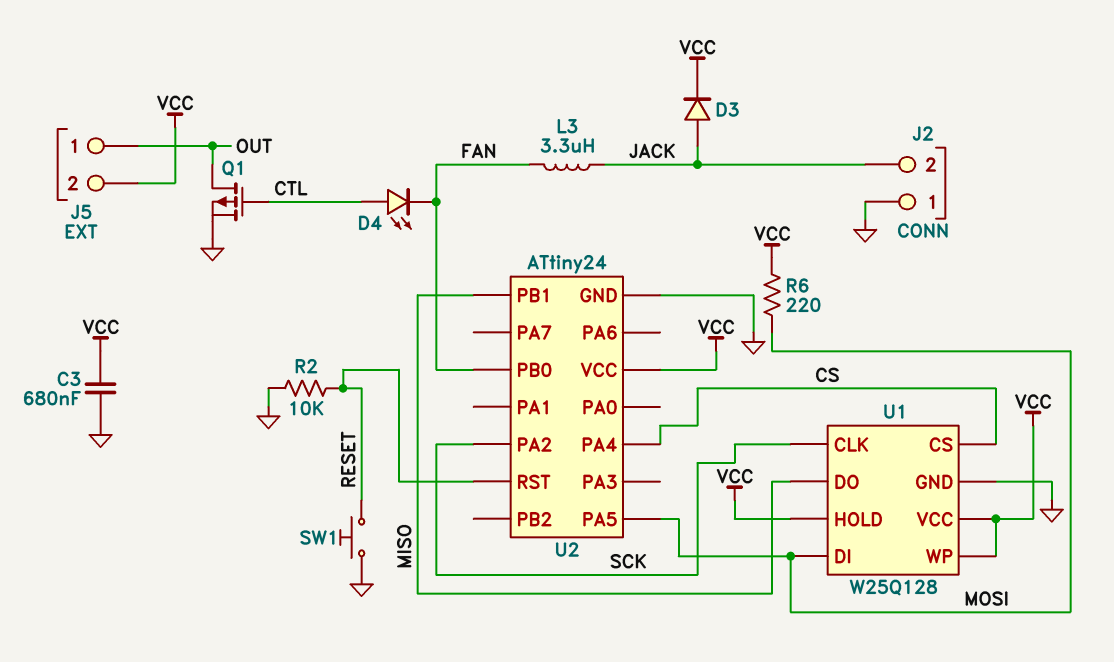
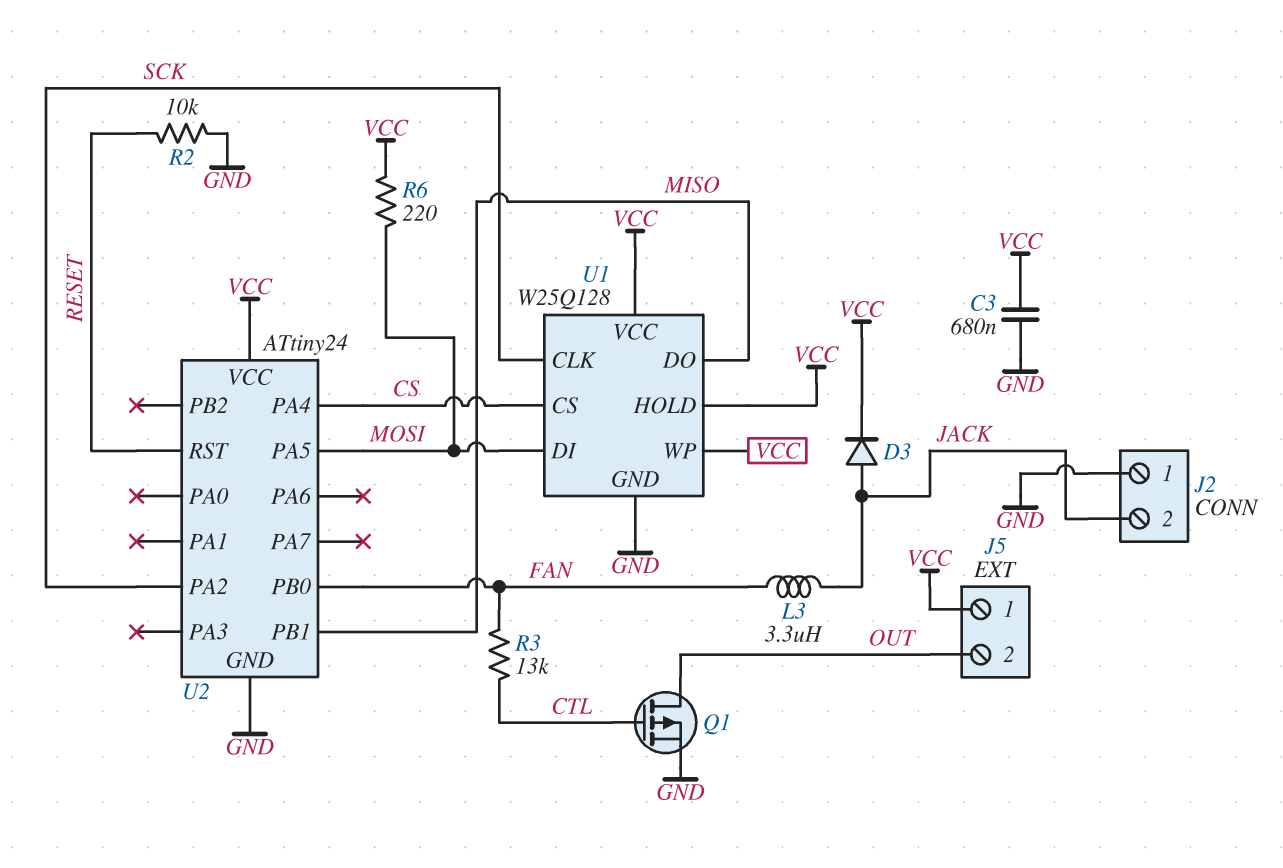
D4: LED (A CTL, K FAN) -> none
J5 pin 1: OUT -> VCC
J5 pin 2: VCC -> OUT
R3: none -> 13k (CTL, FAN)
SW1: button (GND, RESET) -> none

